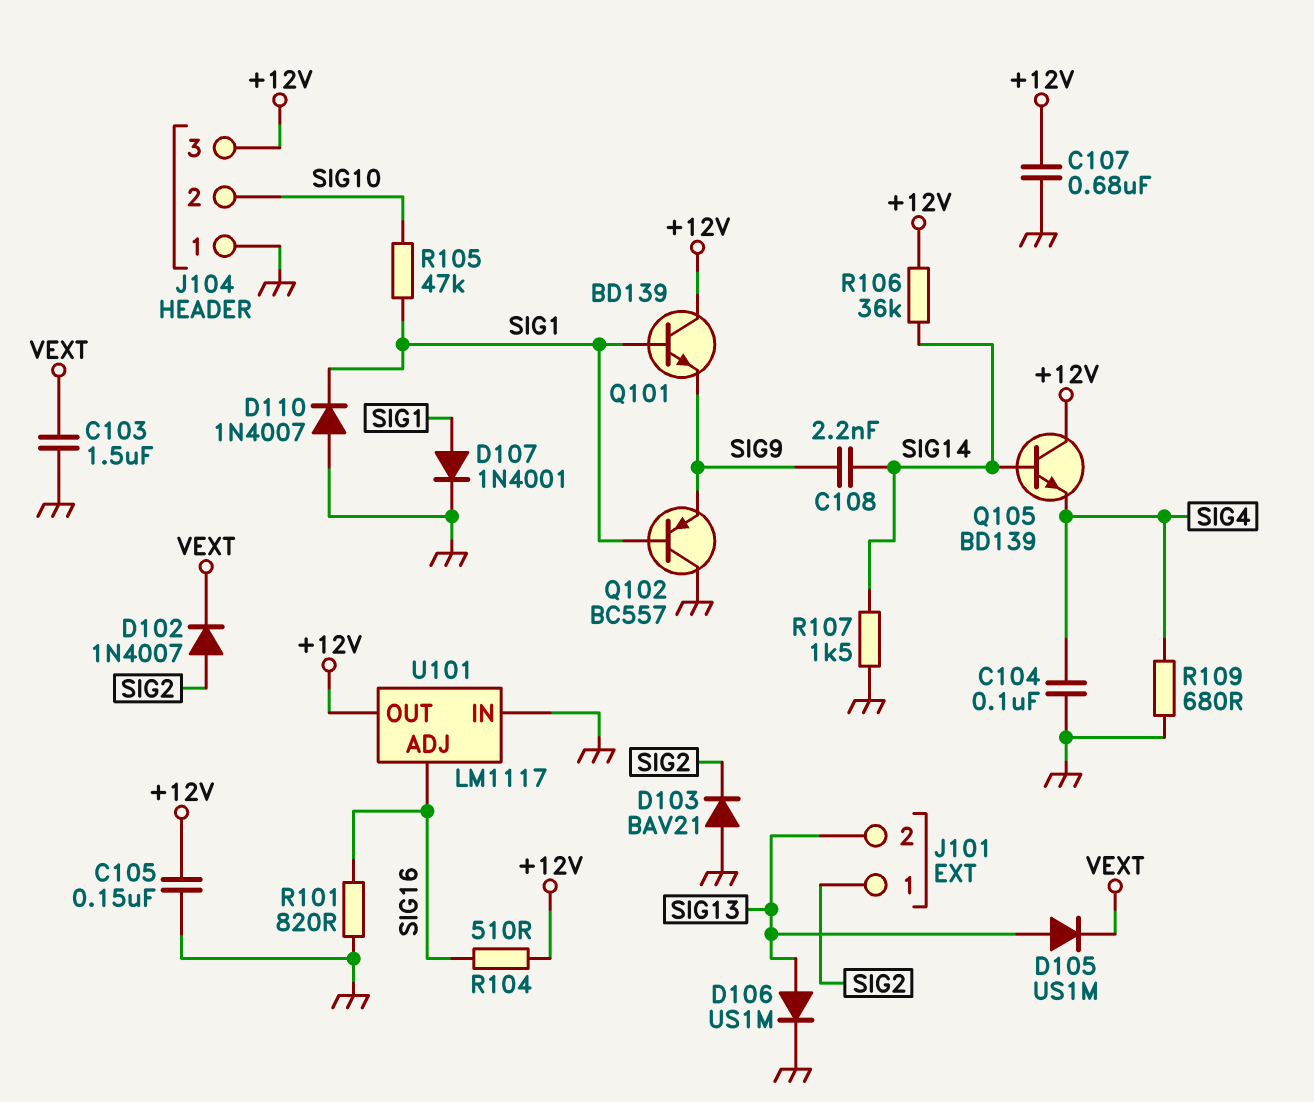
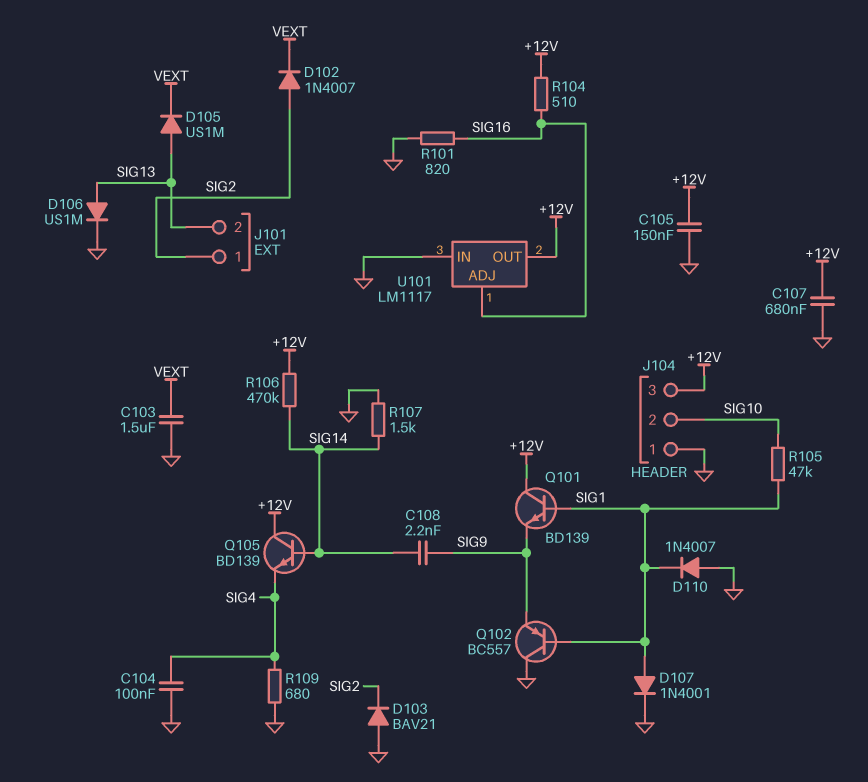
R106: 36k (+12V, SIG14) -> 470k (+12V, SIG14)

